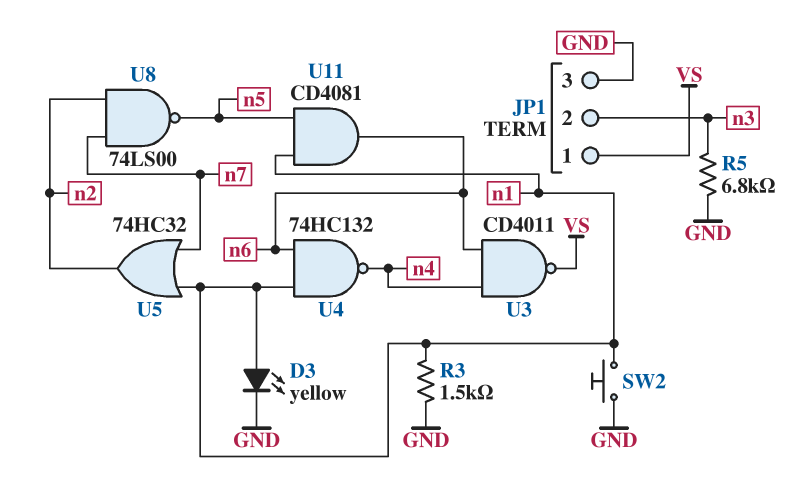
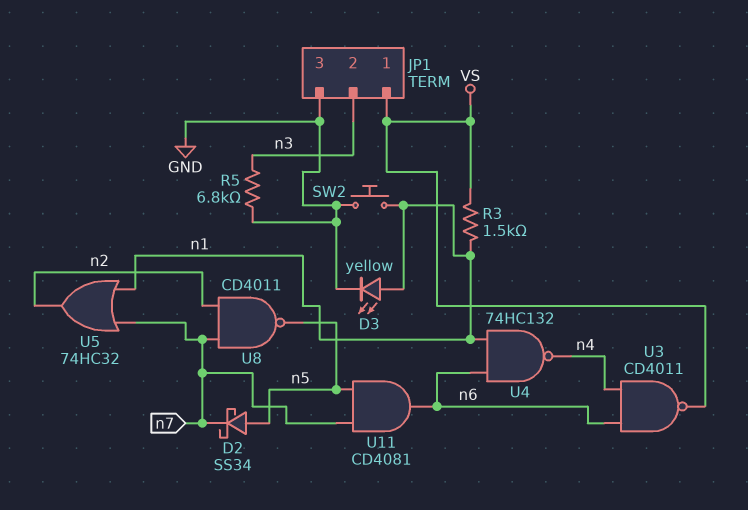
D2: none -> schottky SS34 (A n5, K n7)
R3: 1.5k (GND, n1) -> 1.5k (VS, n1)
U8: NAND 74LS00 (in n2, in n7, out n5) -> NAND CD4011 (in n2, in n7, out n5)
U11: AND CD4081 (in n1, in n5, out n6) -> AND CD4081 (in n5, in n7, out n6)

